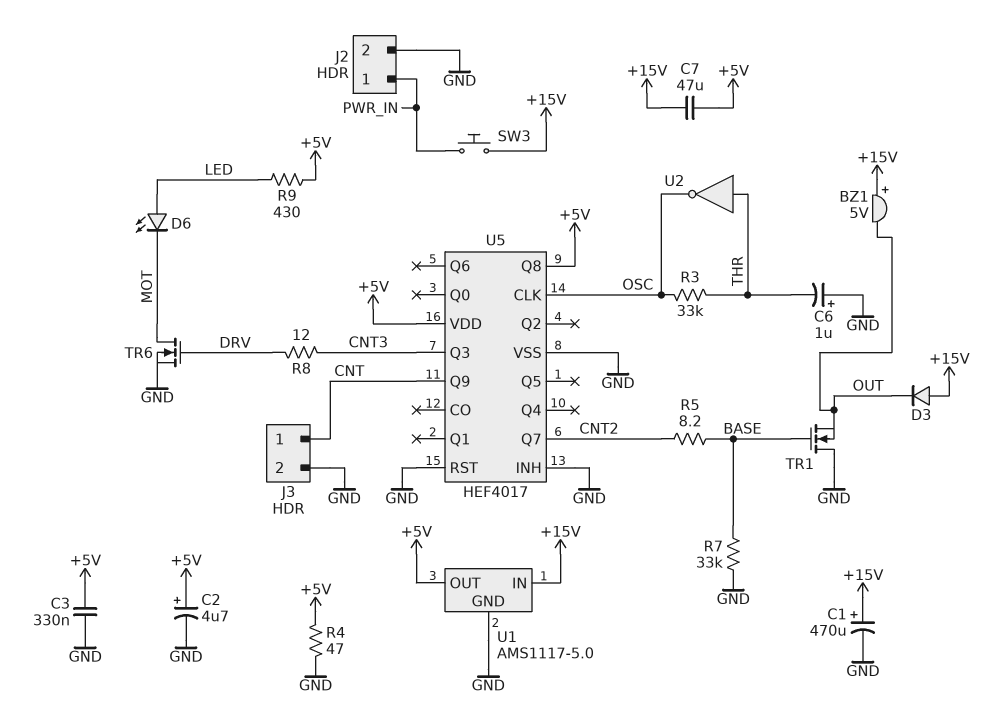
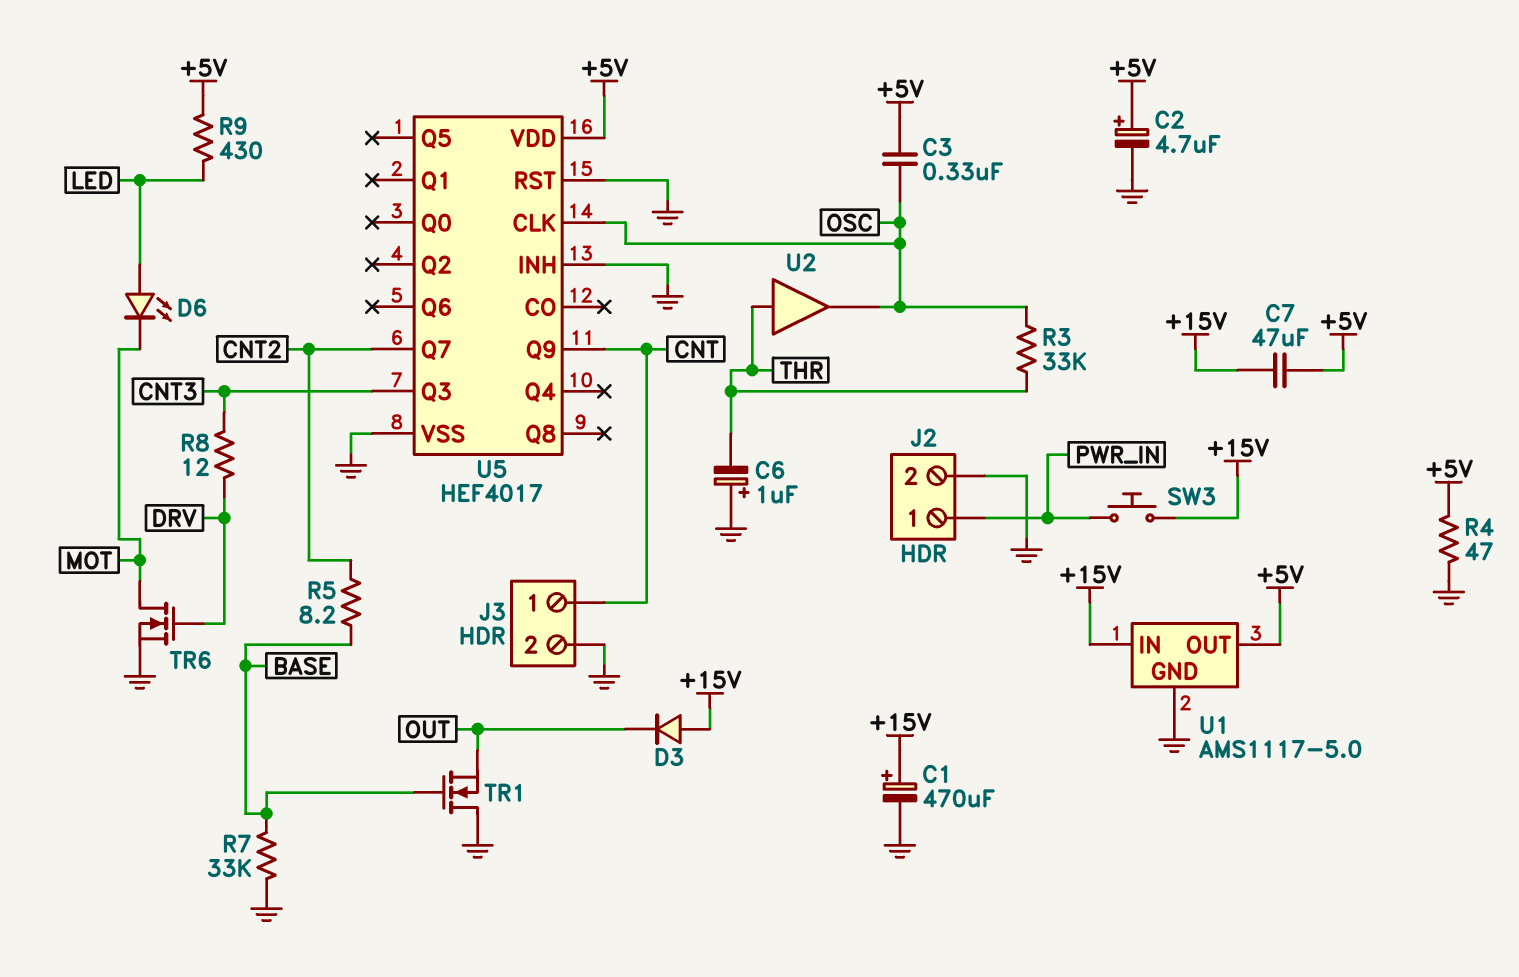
BZ1: buzzer 5V (plus +15V, minus OUT) -> none
C3: 330nF (+5V, GND) -> 330nF (+5V, OSC)
U2: NOT (in THR, out OSC) -> buffer (in THR, out OSC)
U5 pin Q8: +5V -> none

